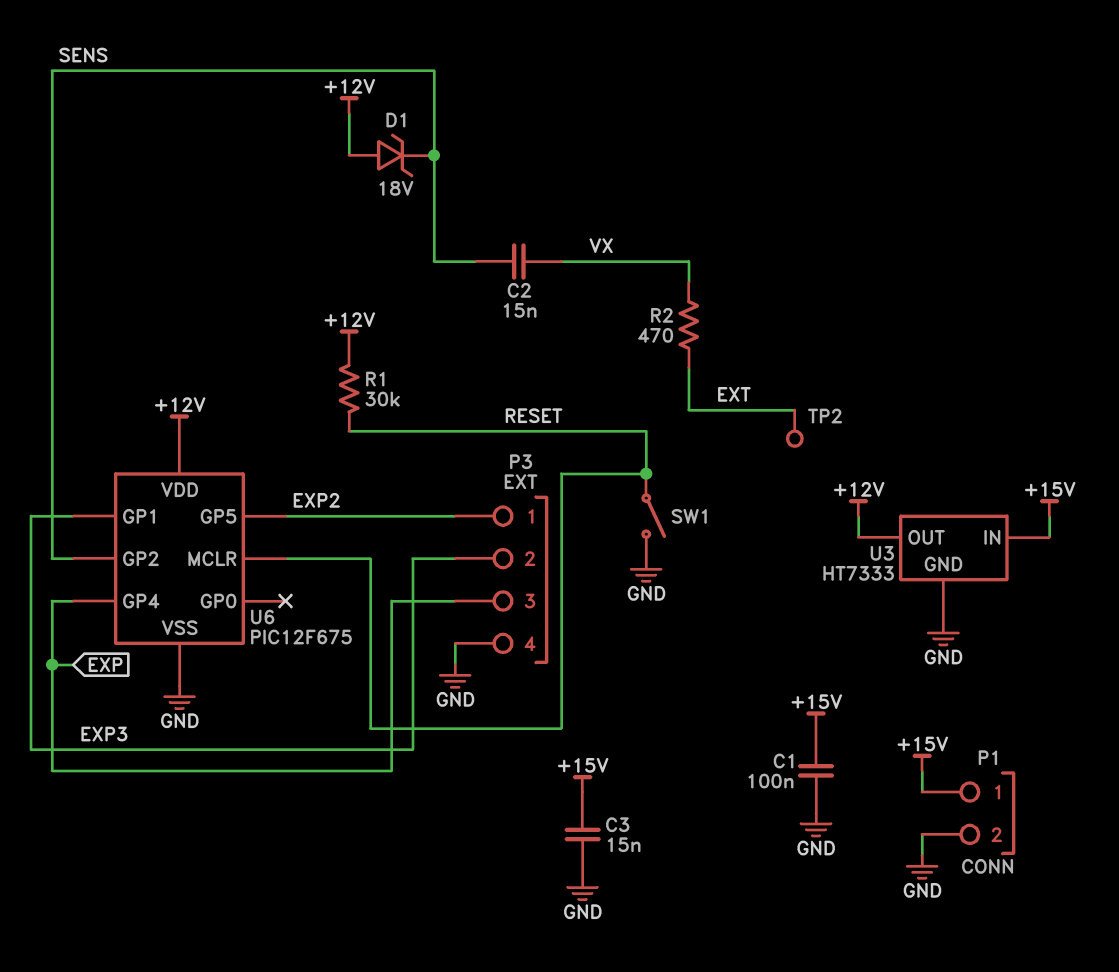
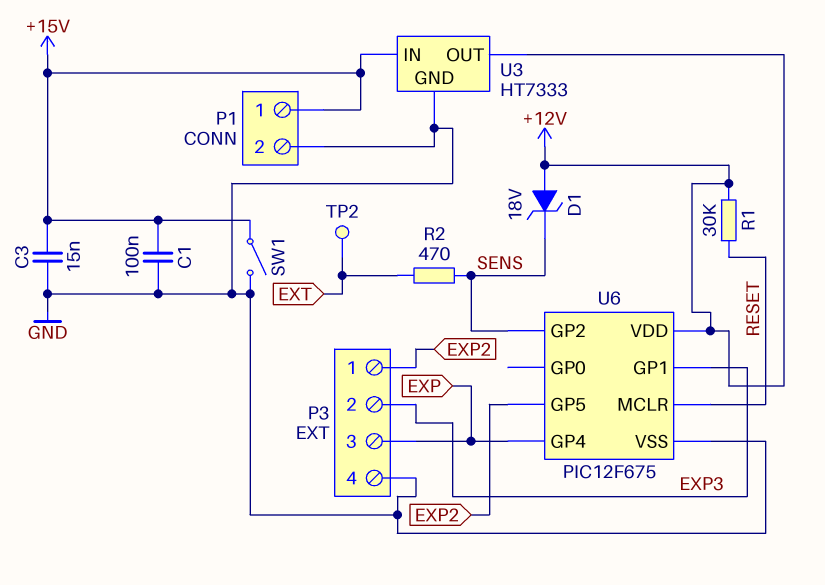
C2: 15nF (SENS, VX) -> none
R2: 470 (EXT, VX) -> 470 (EXT, SENS)
SW1: switch (GND, RESET) -> switch (+15V, GND)

